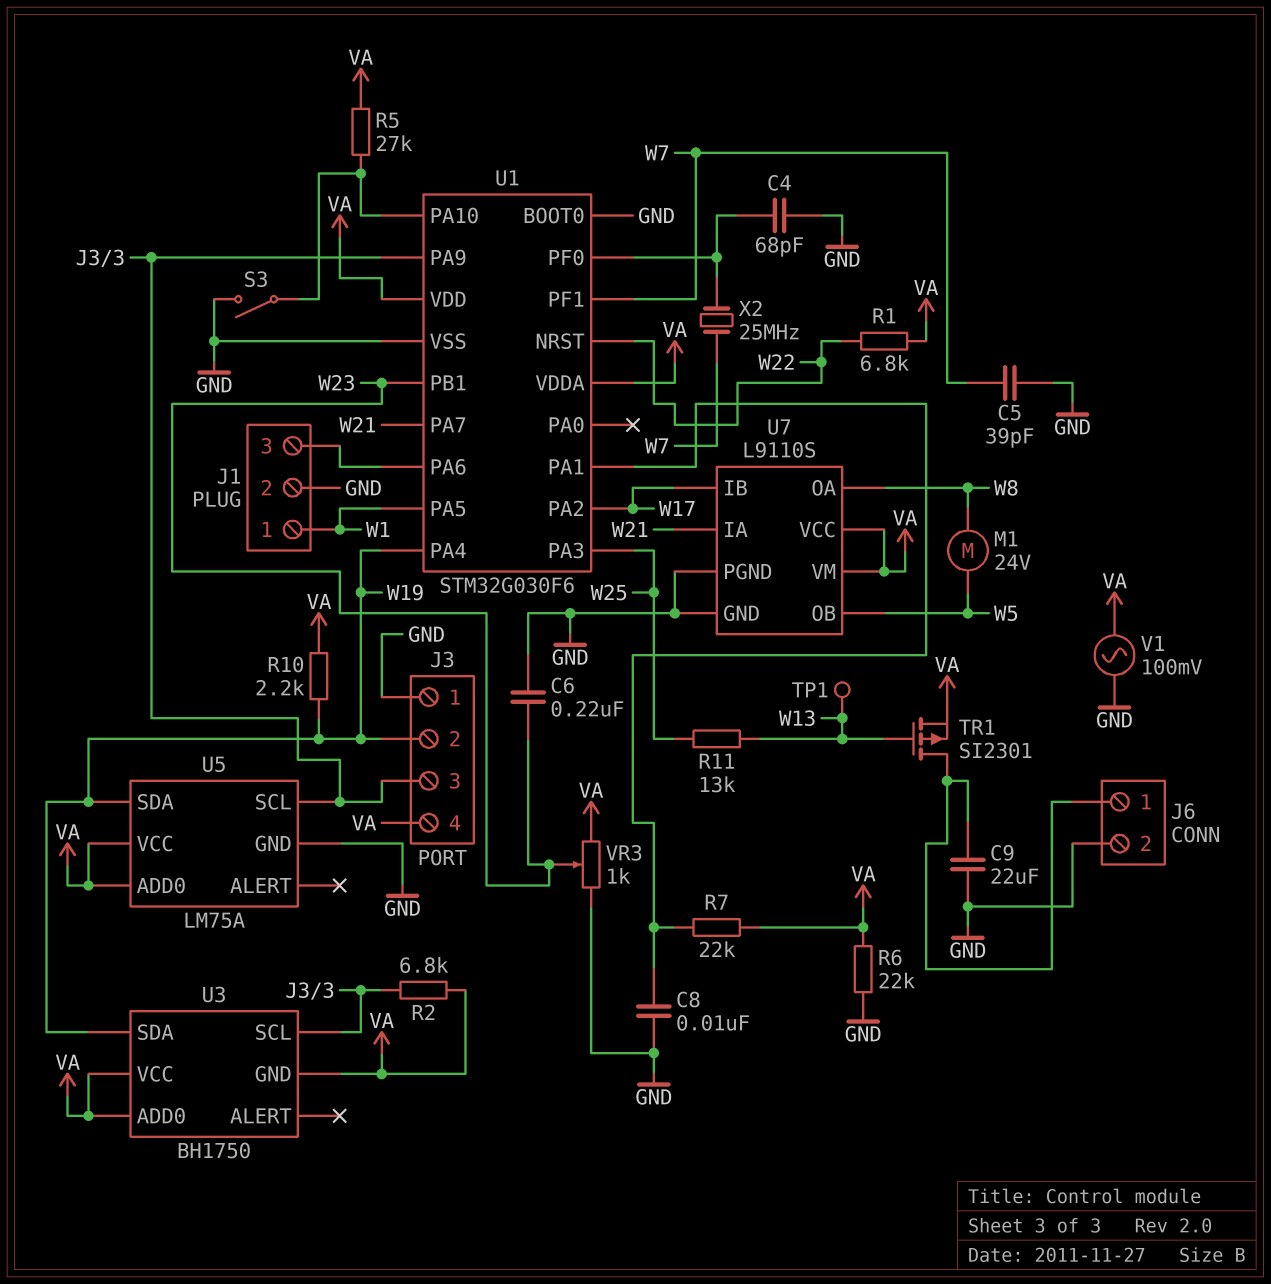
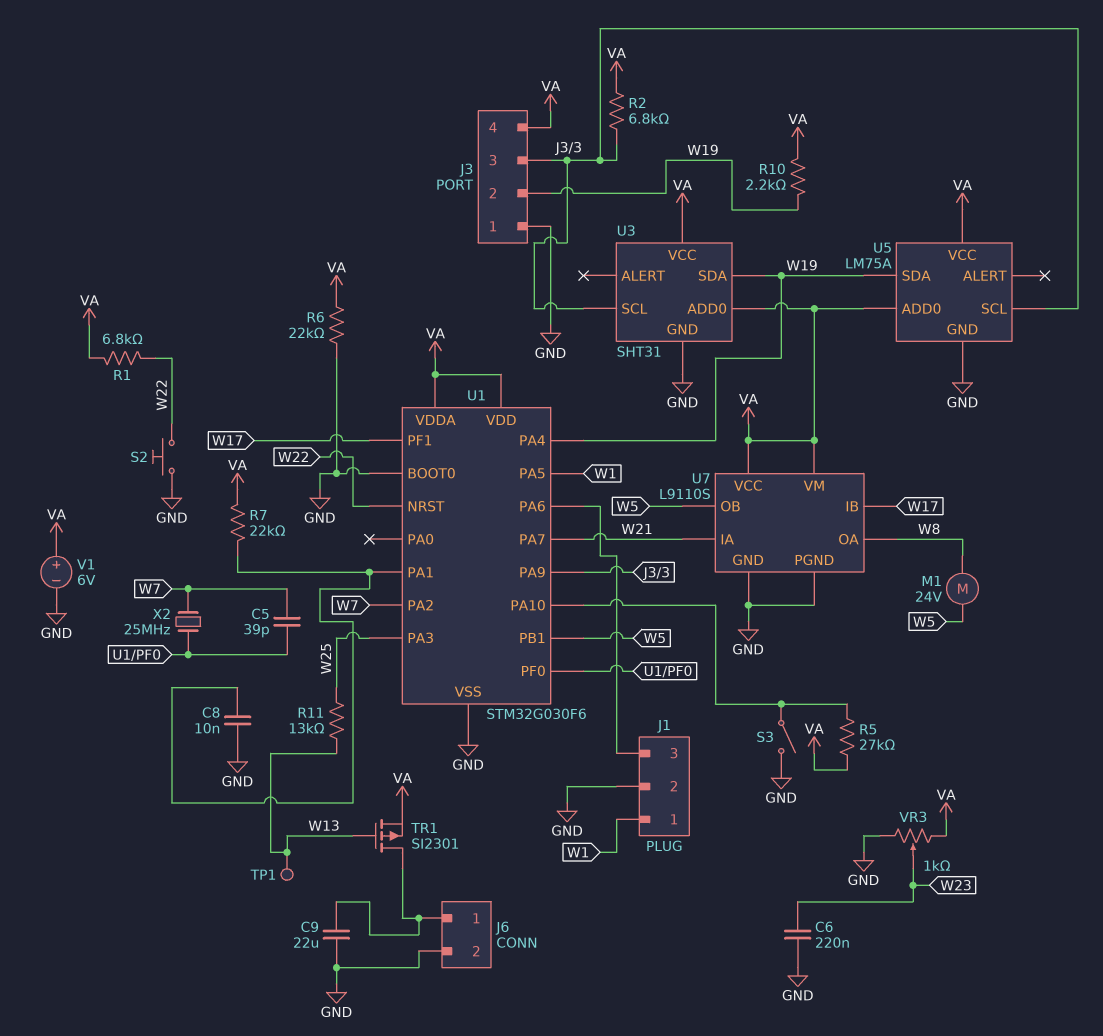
C4: 68pF (GND, U1/PF0) -> none
C5: 39pF (GND, W7) -> 39pF (U1/PF0, W7)
S2: none -> button (GND, W22)
U1 pin PA2: W17 -> W7
U1 pin PB1: W23 -> W5
U1 pin PF1: W7 -> W17
U3: BH1750 -> SHT31
U3 pin GND: VA -> GND
V1: AC 100mV (GND, VA) -> 6V (plus VA, minus GND)

